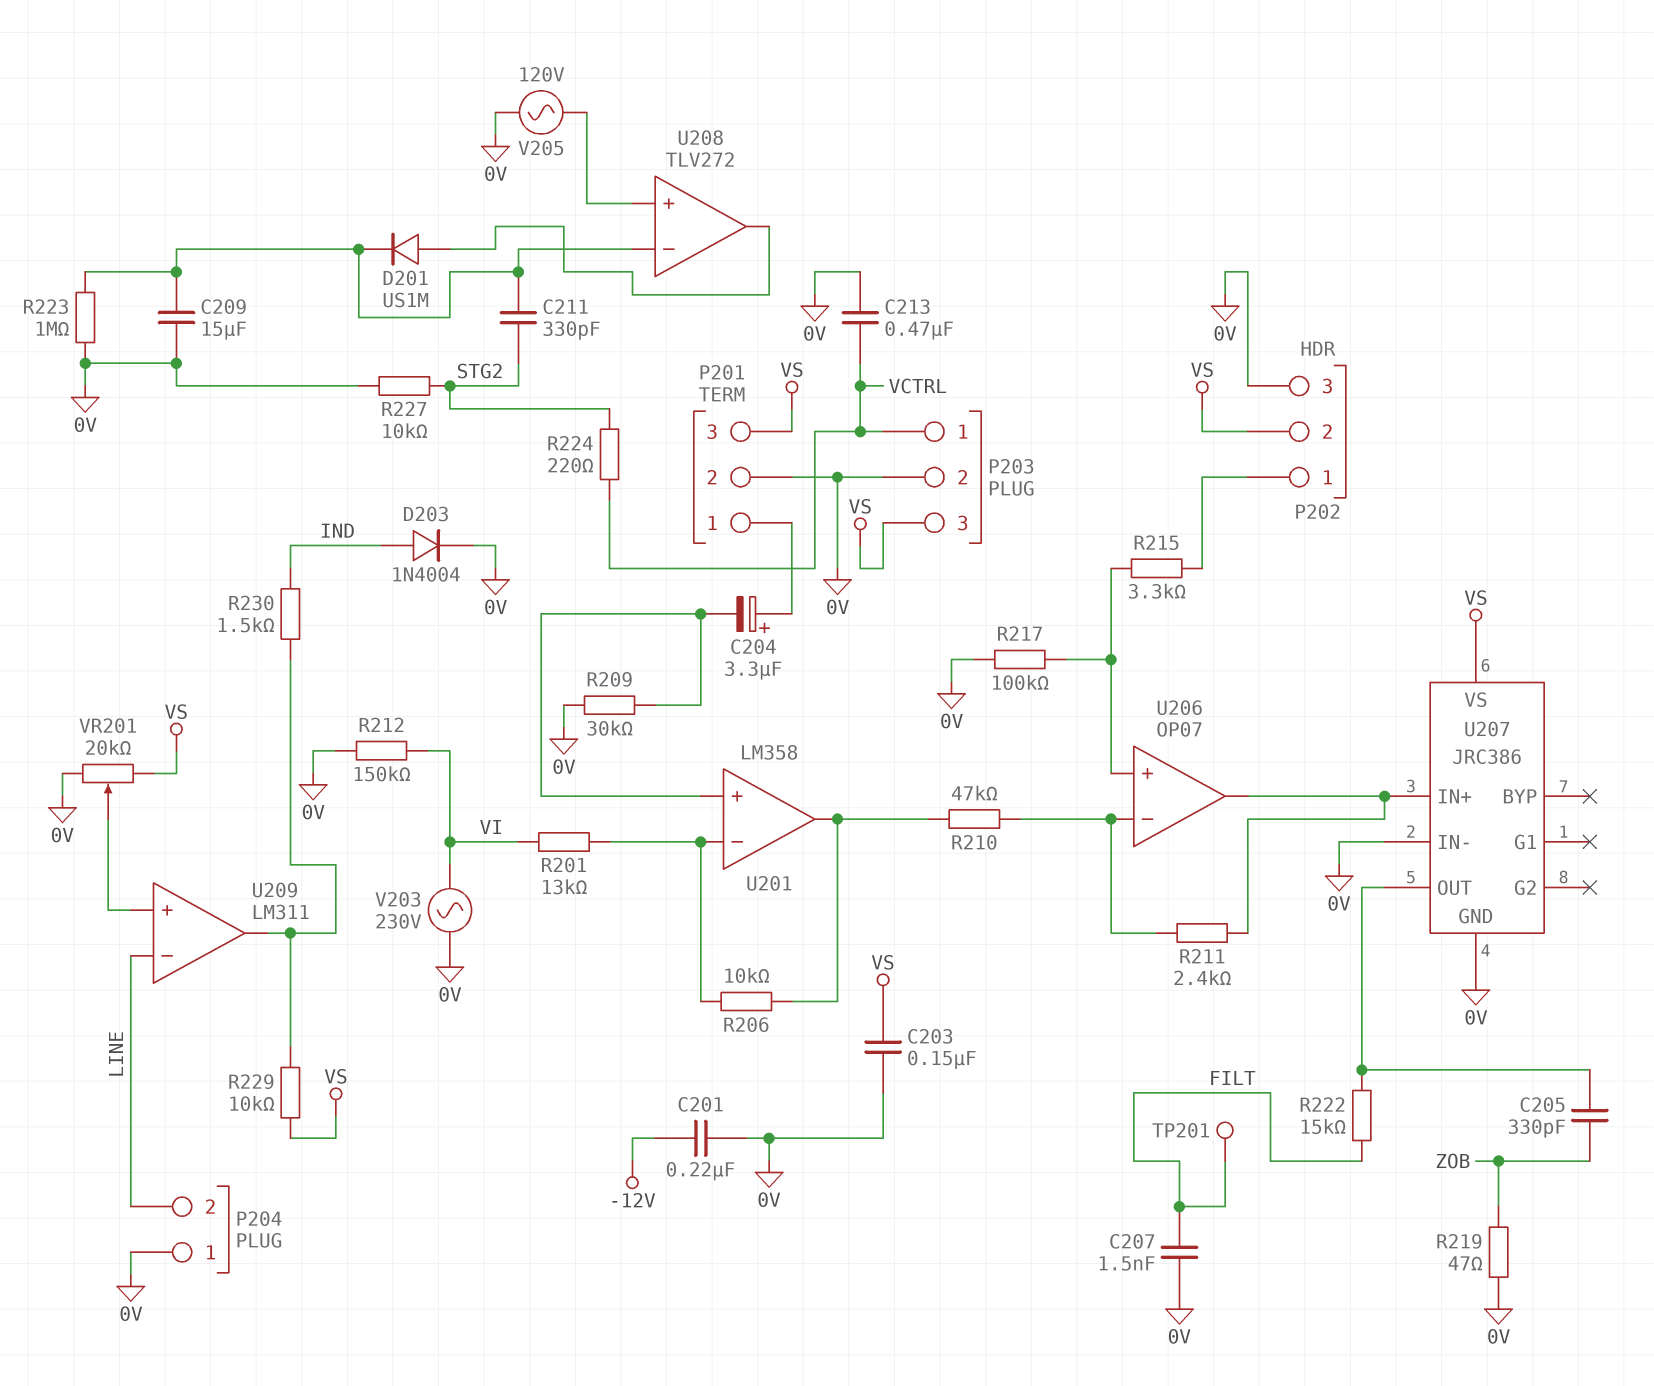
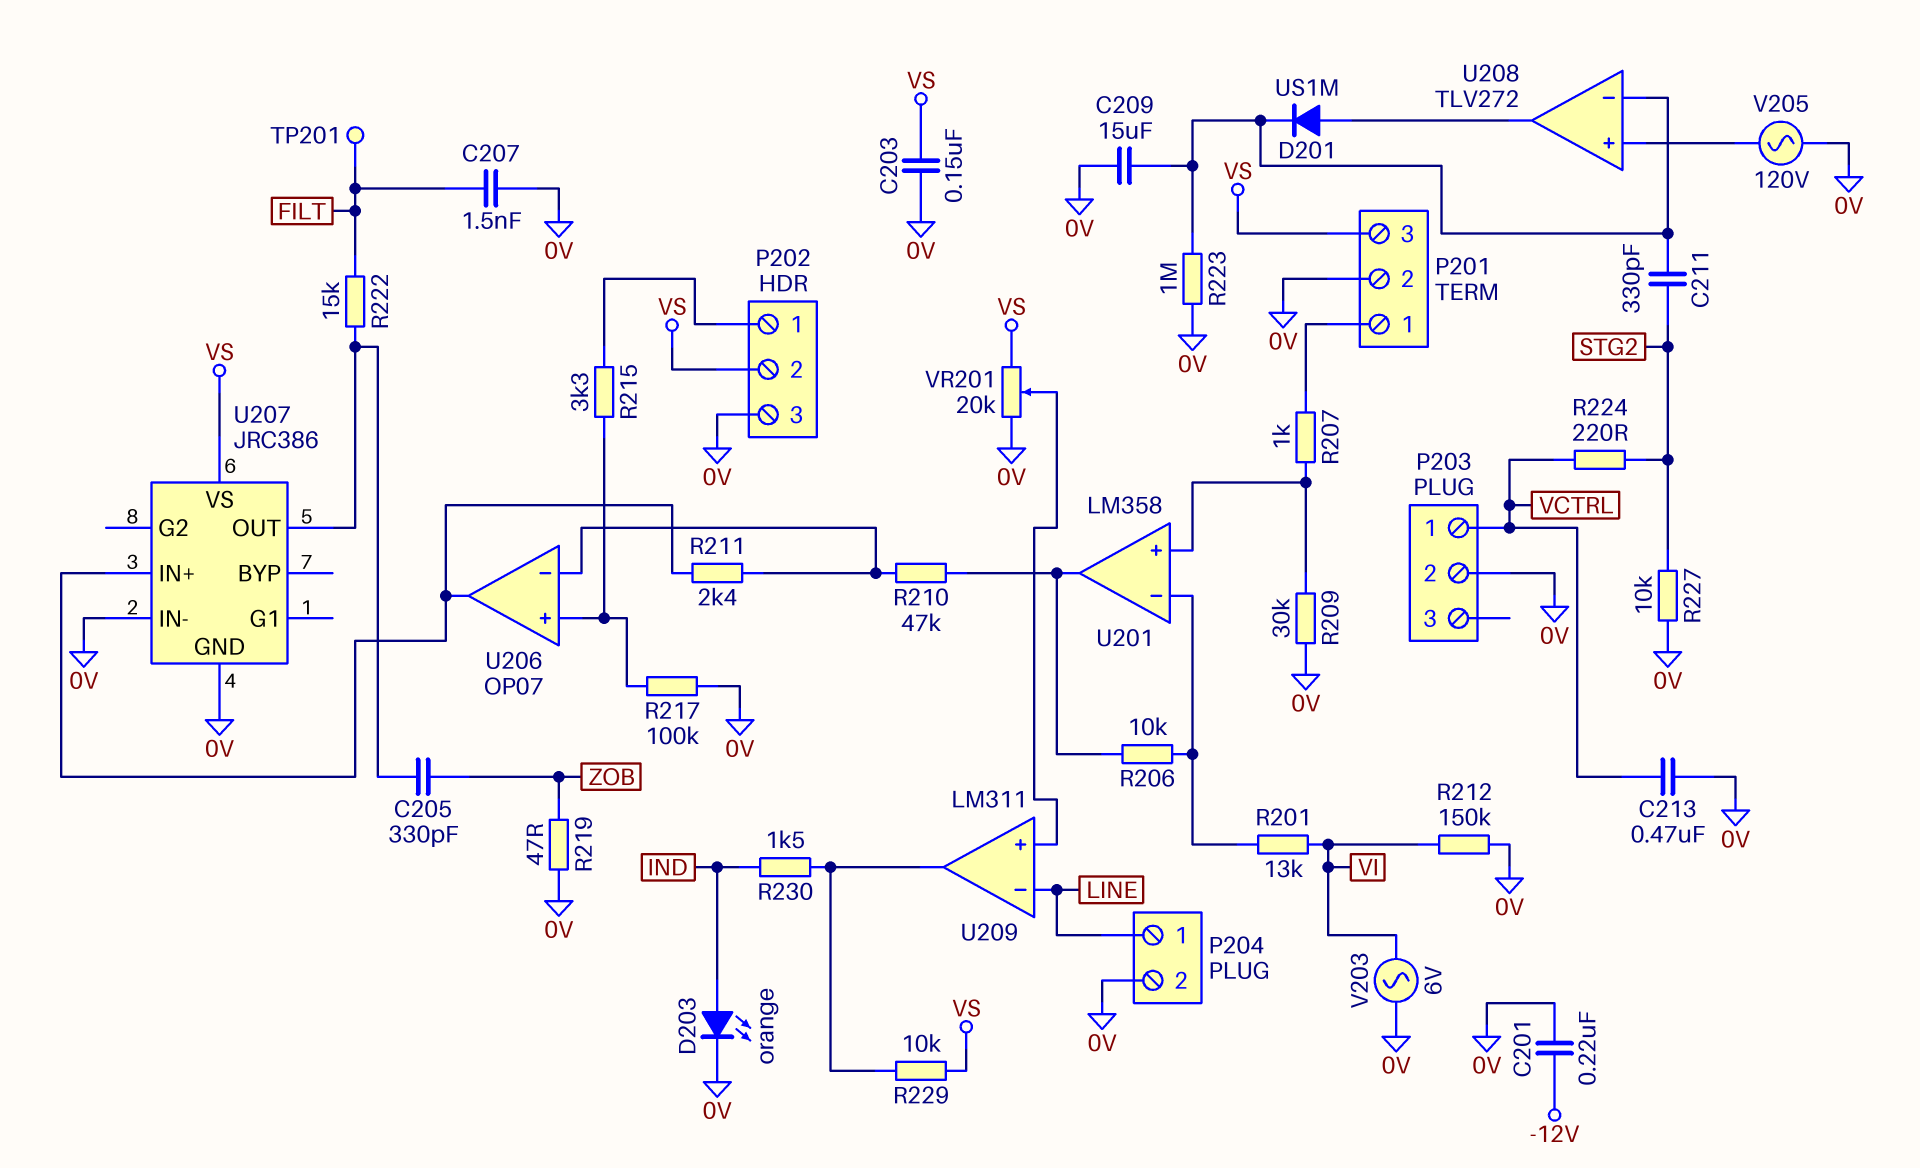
C204: 3.3uF (plus P201/1, minus U201/in+) -> none
D203: diode 1N4004 (A IND, K 0V) -> LED orange (A IND, K 0V)
P203 pin 3: VS -> none
P204 pin 1: 0V -> LINE
P204 pin 2: LINE -> 0V
R207: none -> 1k (P201/1, U201/in+)
V203: AC 230V (0V, VI) -> AC 6V (0V, VI)

